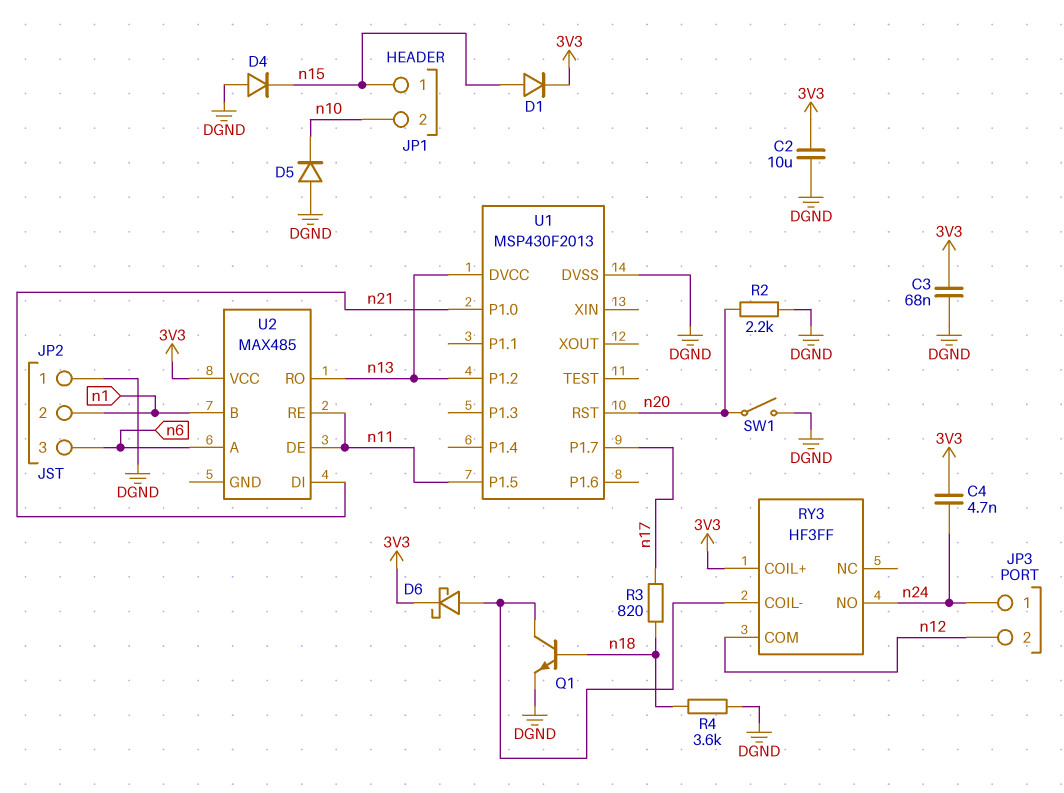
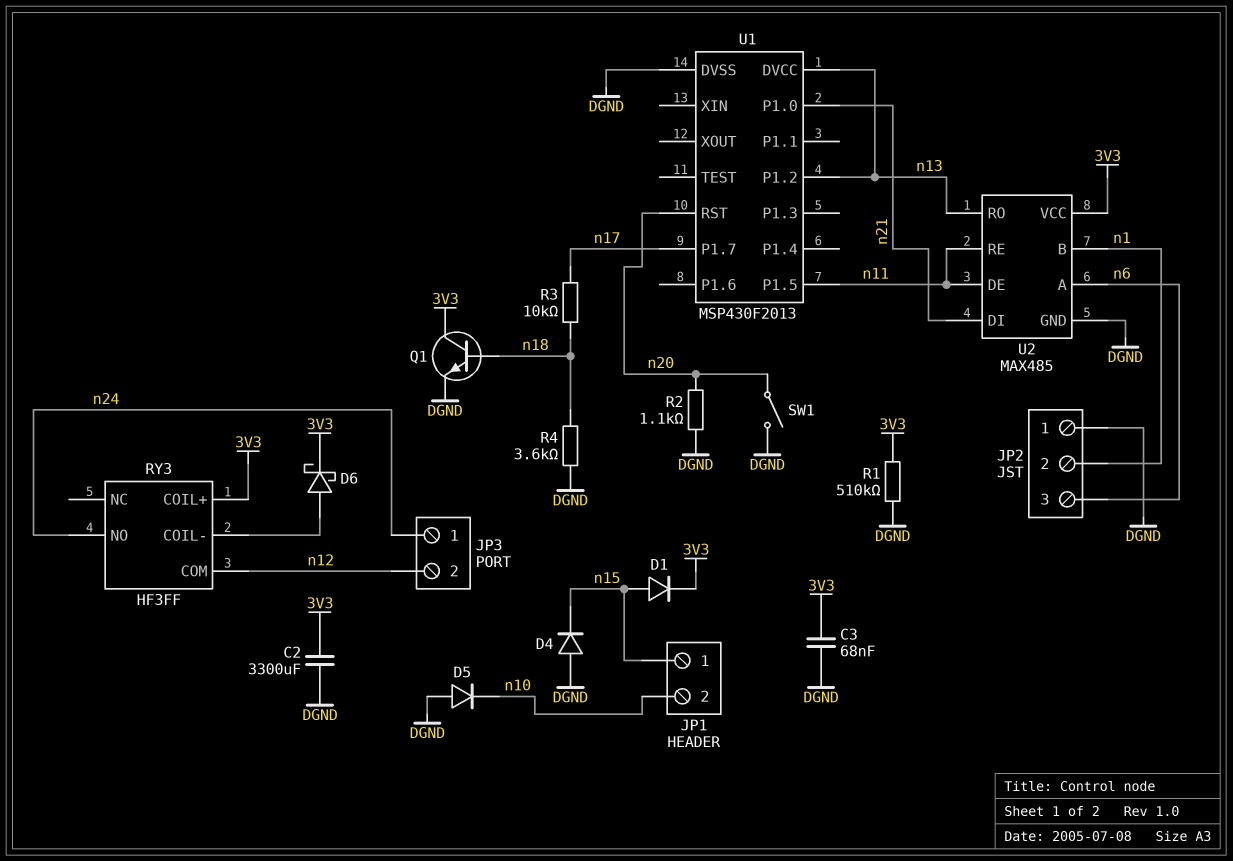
C2: 10uF (3V3, DGND) -> 3300uF (3V3, DGND)
C4: 4.7nF (3V3, n24) -> none
Q1: NPN (B n18, C RY3/COIL-, E DGND) -> NPN (B n18, C 3V3, E DGND)
R1: none -> 510k (3V3, DGND)
R2: 2.2k (DGND, n20) -> 1.1k (DGND, n20)
R3: 820 (n17, n18) -> 10k (n17, n18)
U2 pin GND: none -> DGND

